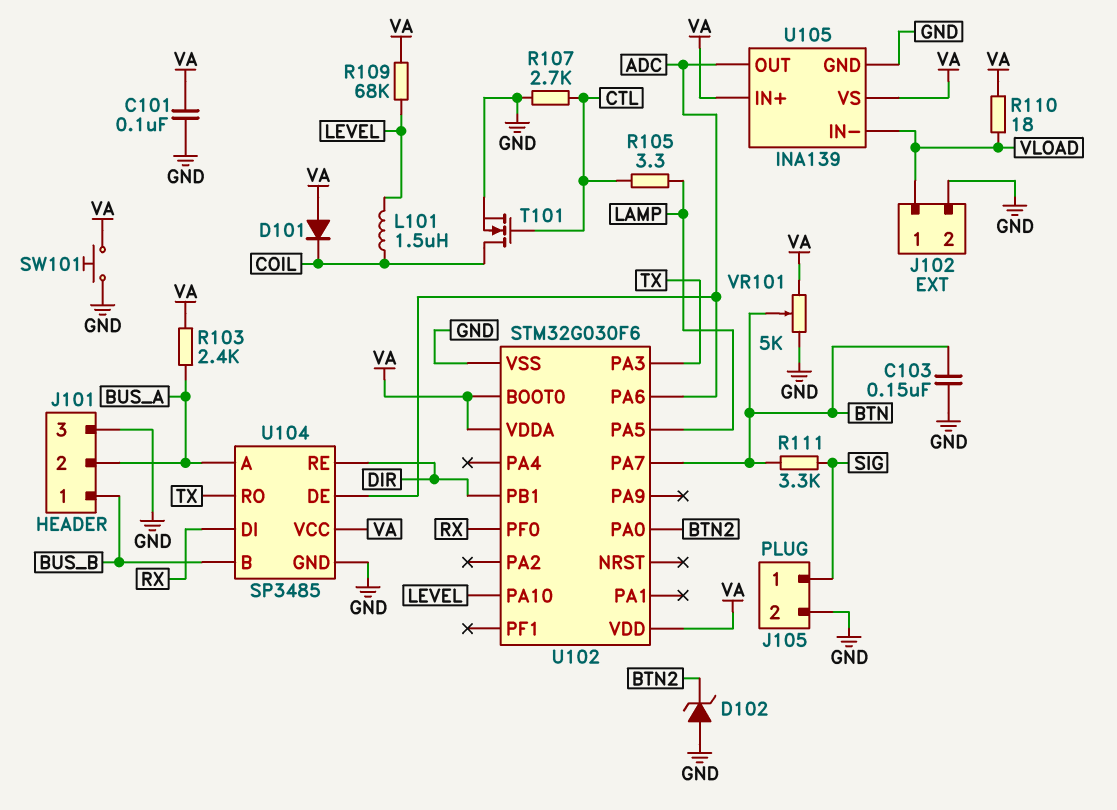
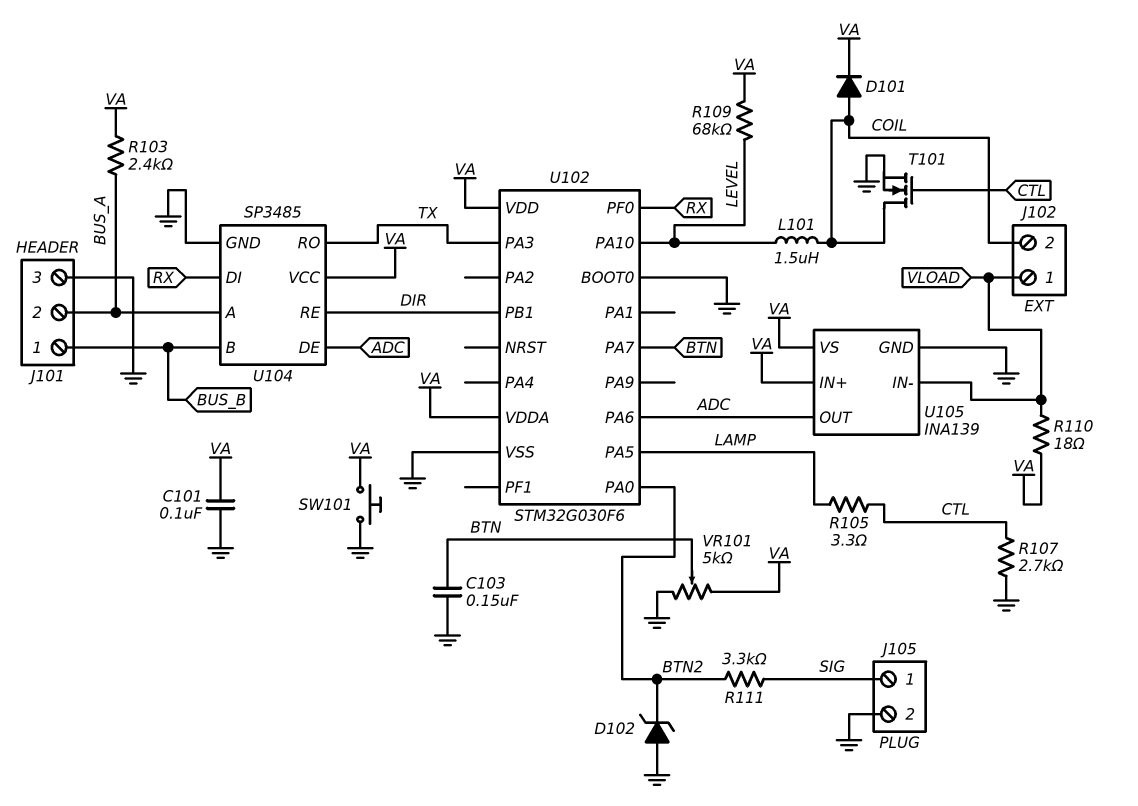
D101: diode (A VA, K COIL) -> diode (A COIL, K VA)
J102 pin 2: GND -> COIL
R111: 3.3k (BTN, SIG) -> 3.3k (BTN2, SIG)
U102 pin BOOT0: VA -> GND

